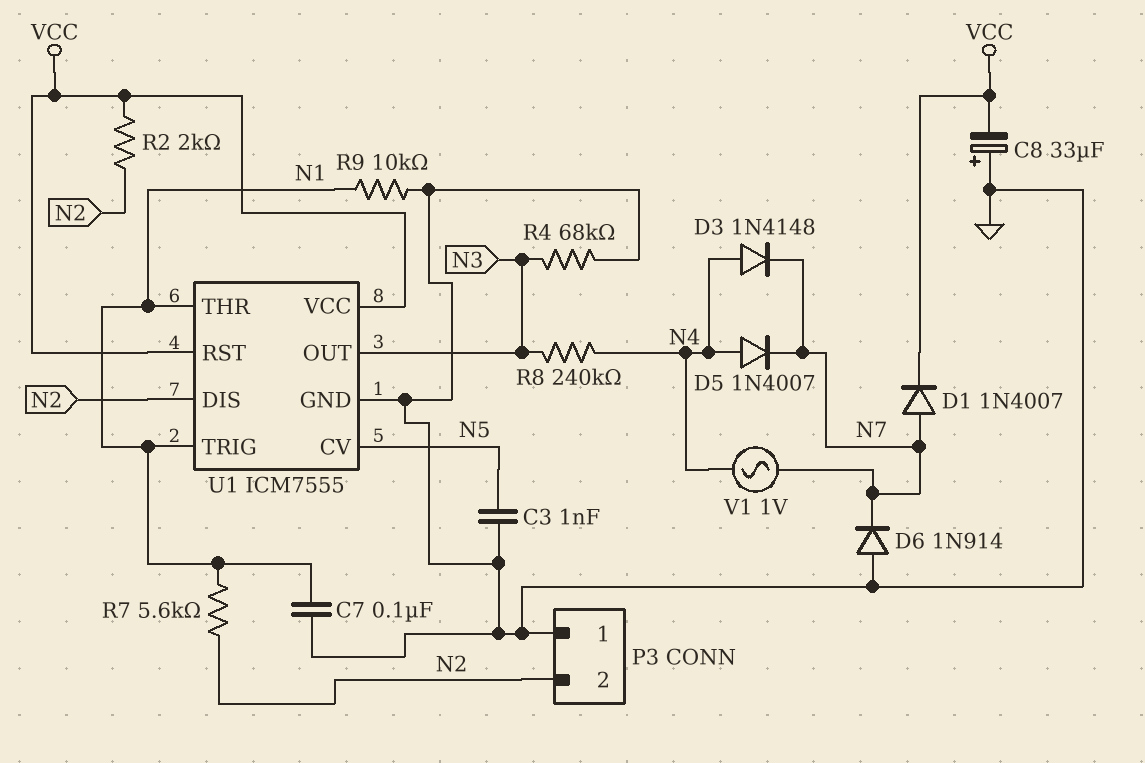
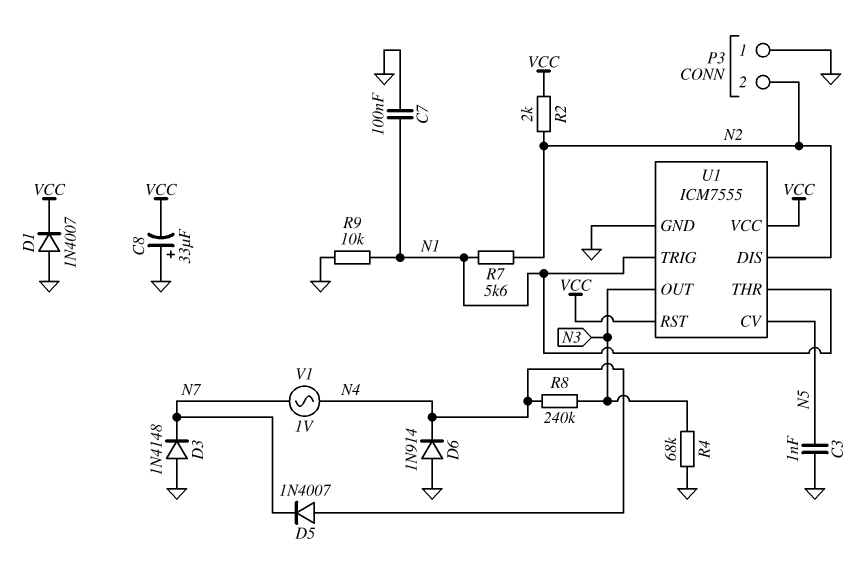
D1: diode 1N4007 (A N7, K VCC) -> diode 1N4007 (A GND, K VCC)
D3: diode 1N4148 (A N4, K N7) -> diode 1N4148 (A GND, K N7)
D6: diode 1N914 (A GND, K N7) -> diode 1N914 (A GND, K N4)

